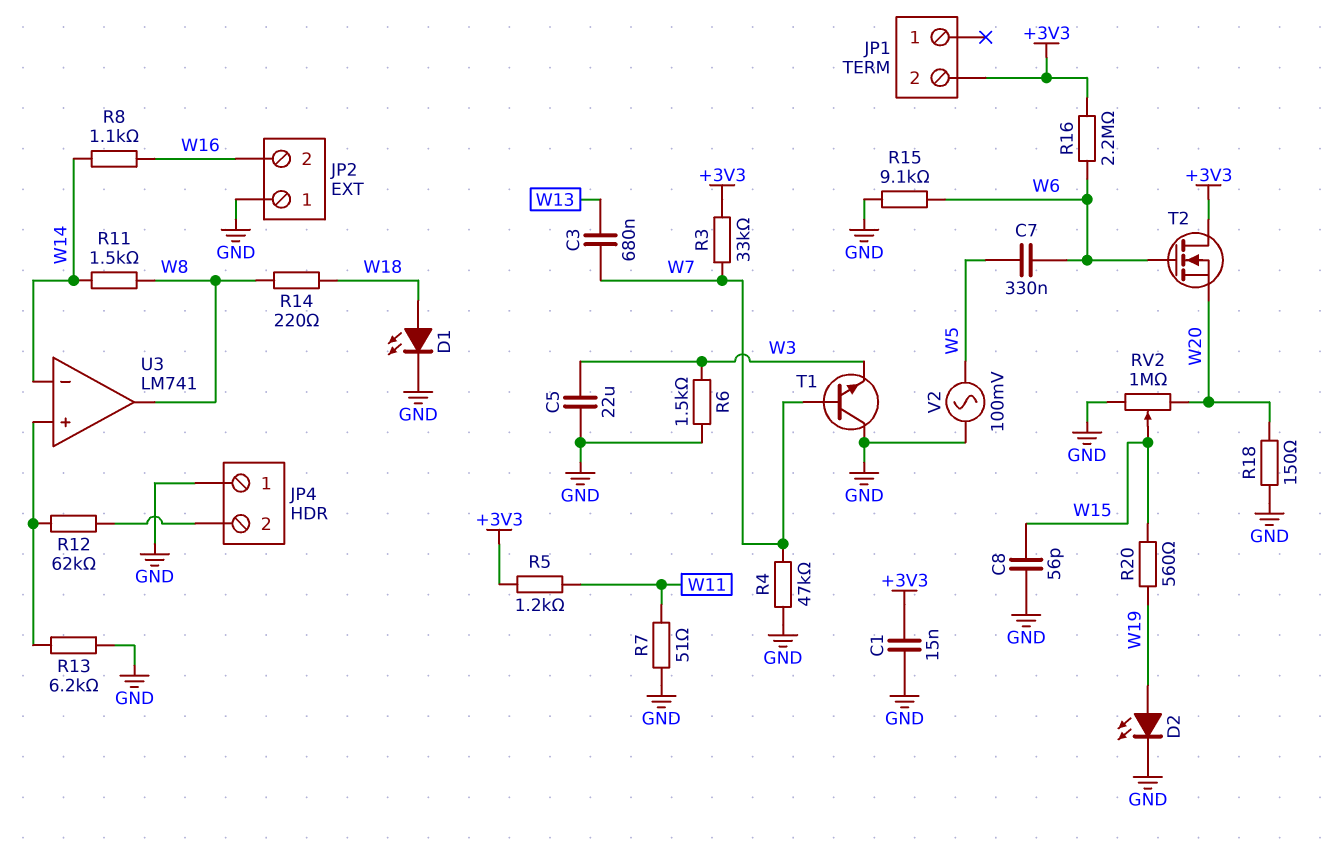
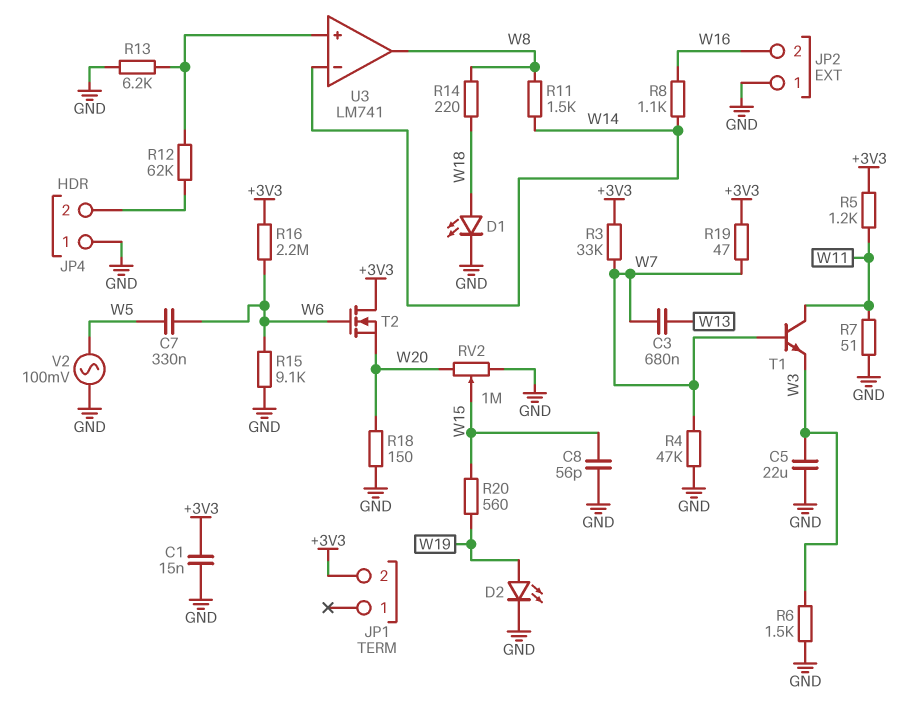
R19: none -> 47 (+3V3, W7)
T1: NPN (B W7, C GND, E W3) -> NPN (B W7, C W11, E W3)

